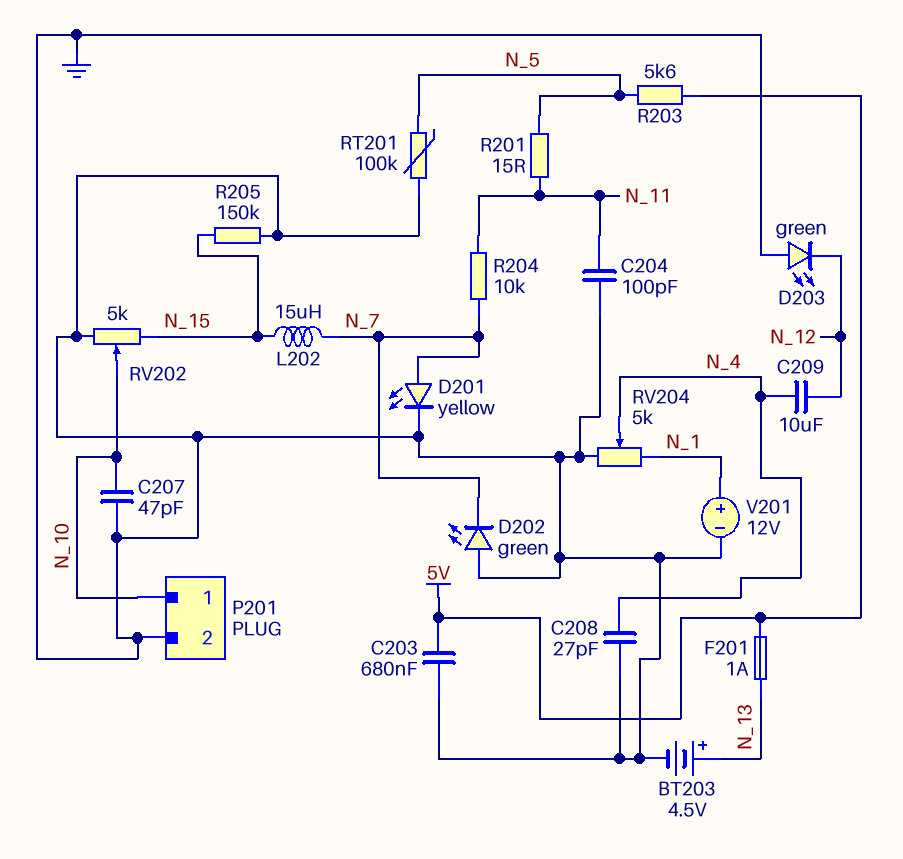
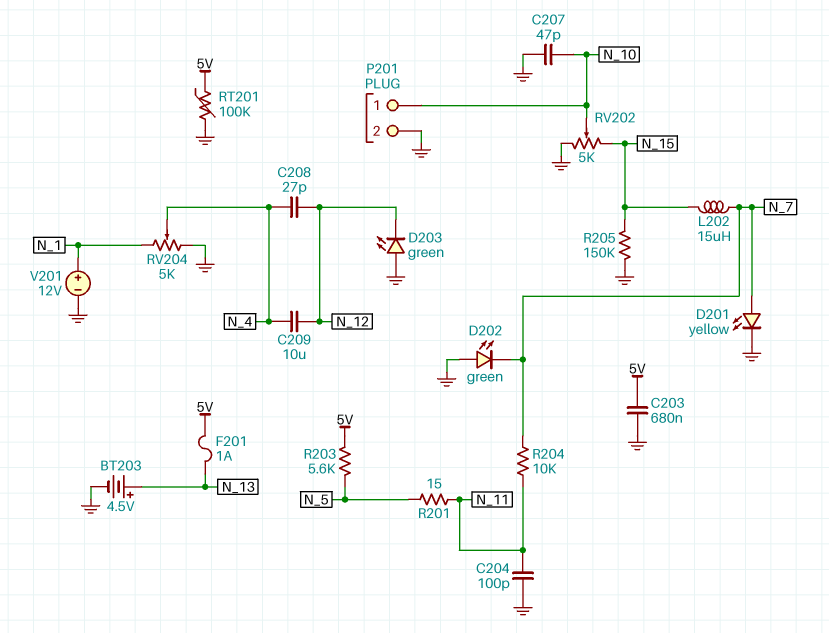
C208: 27pF (GND, N_4) -> 27pF (N_4, N_12)
RT201: 100k (GND, N_5) -> 100k (5V, GND)

